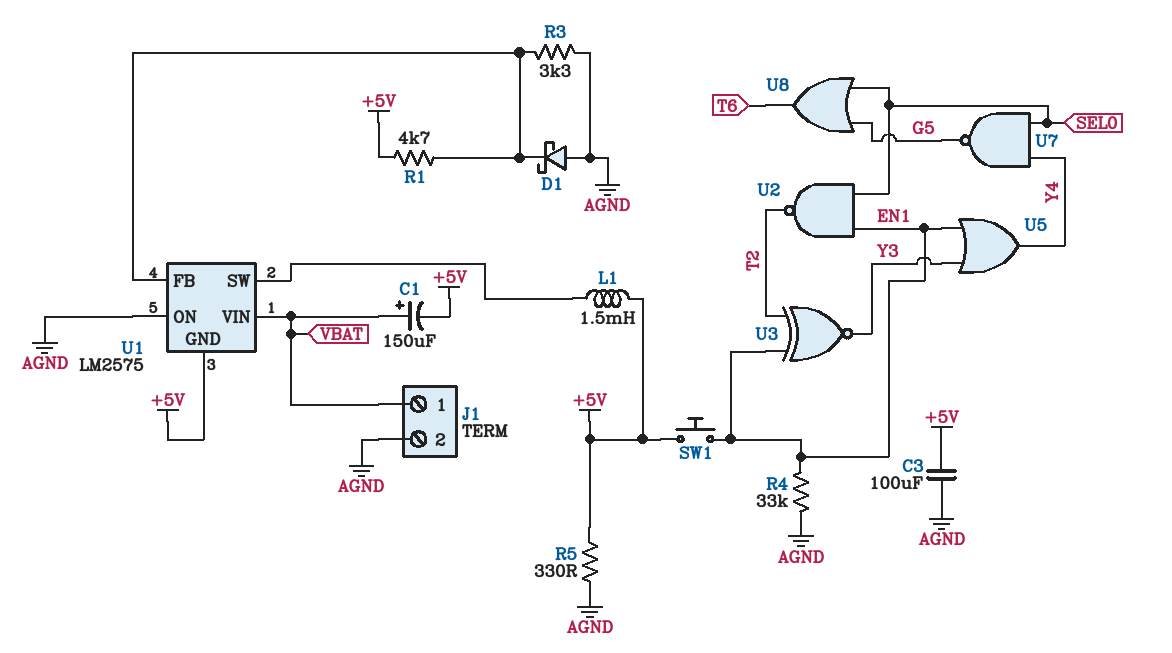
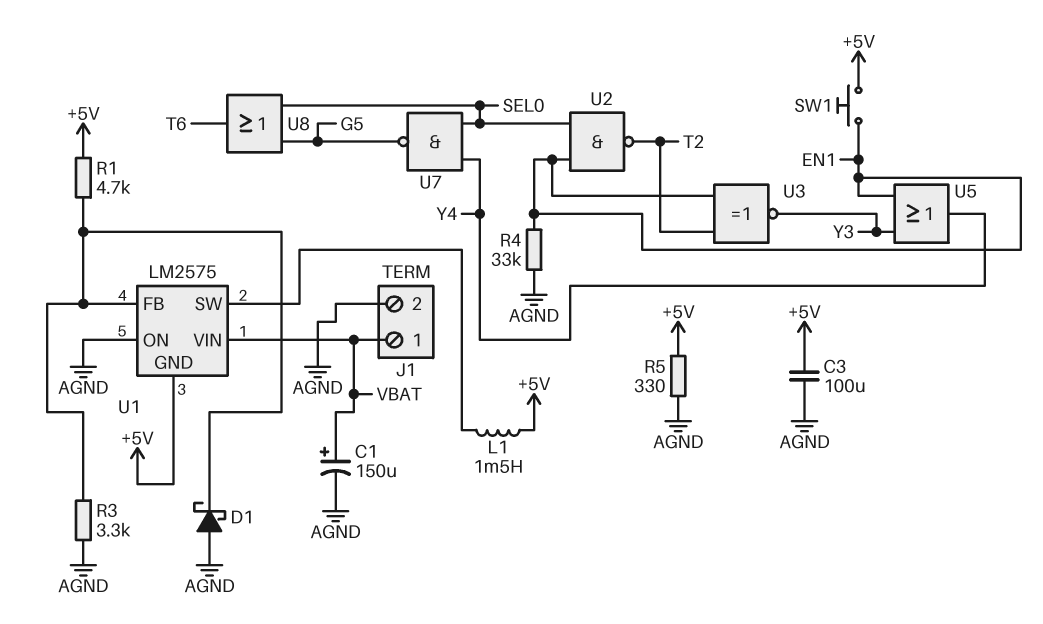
C1: 150uF (plus VBAT, minus +5V) -> 150uF (plus VBAT, minus AGND)

